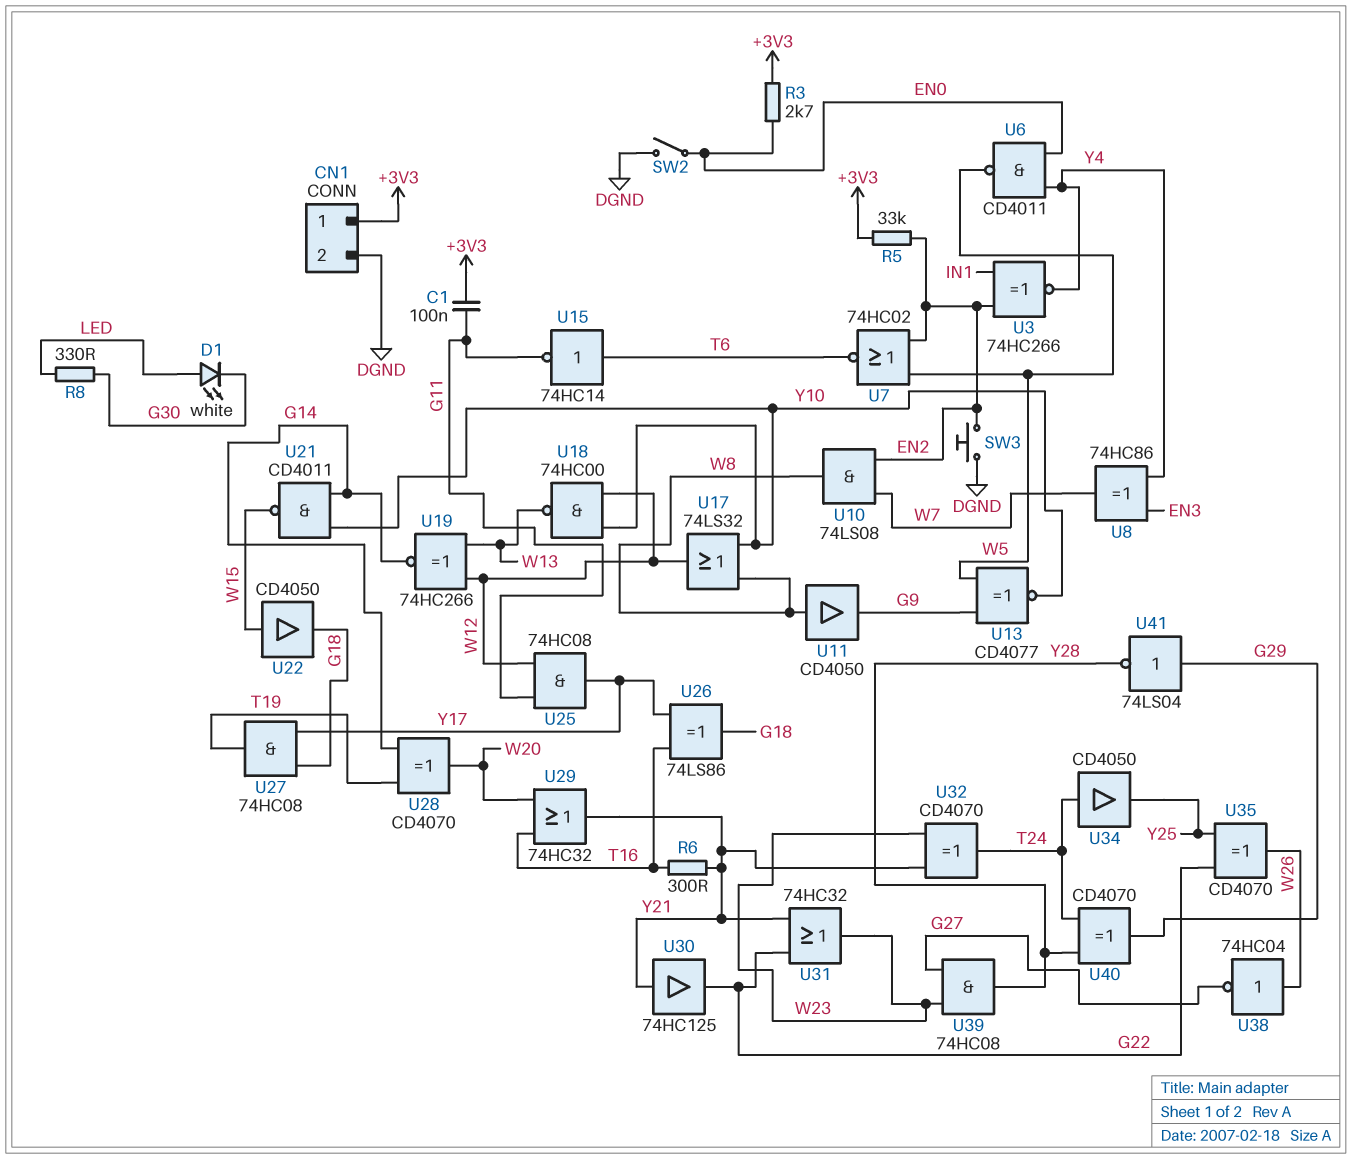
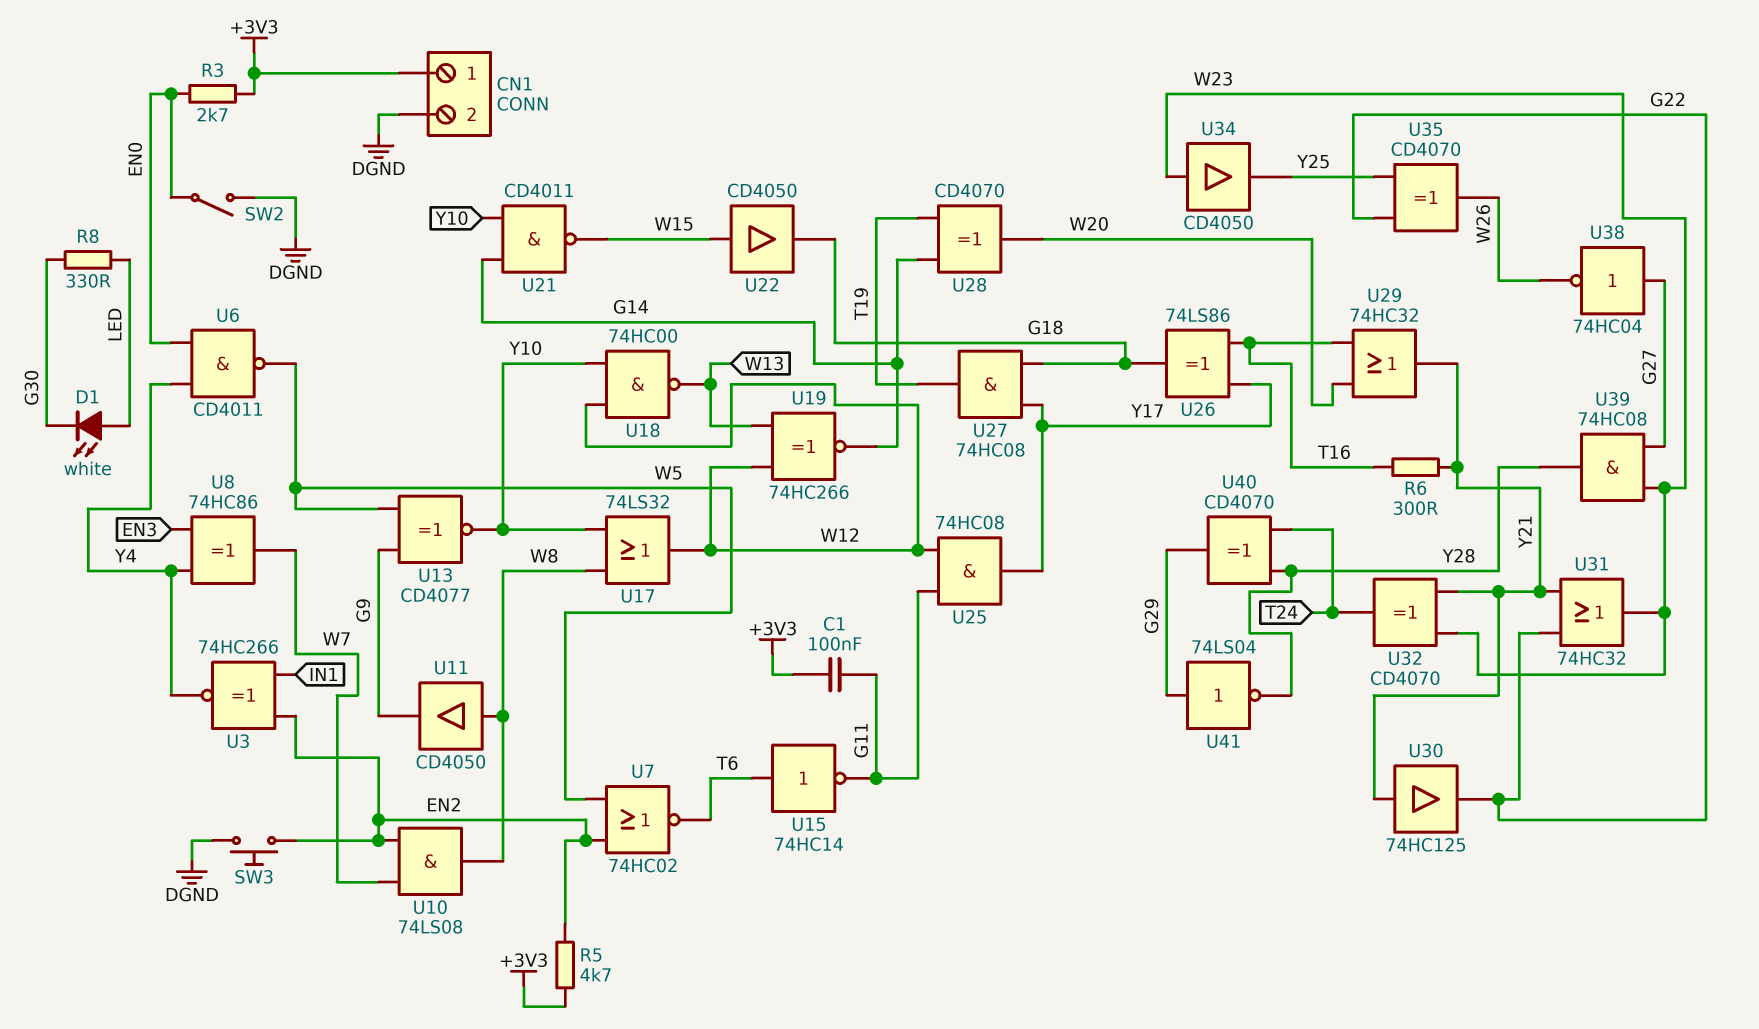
R5: 33k (+3V3, EN2) -> 4.7k (+3V3, EN2)
U34: buffer CD4050 (in T24, out Y25) -> buffer CD4050 (in W23, out Y25)
U38: NOT 74HC04 (in W26, out G27) -> NOT 74HC04 (in G27, out W26)

